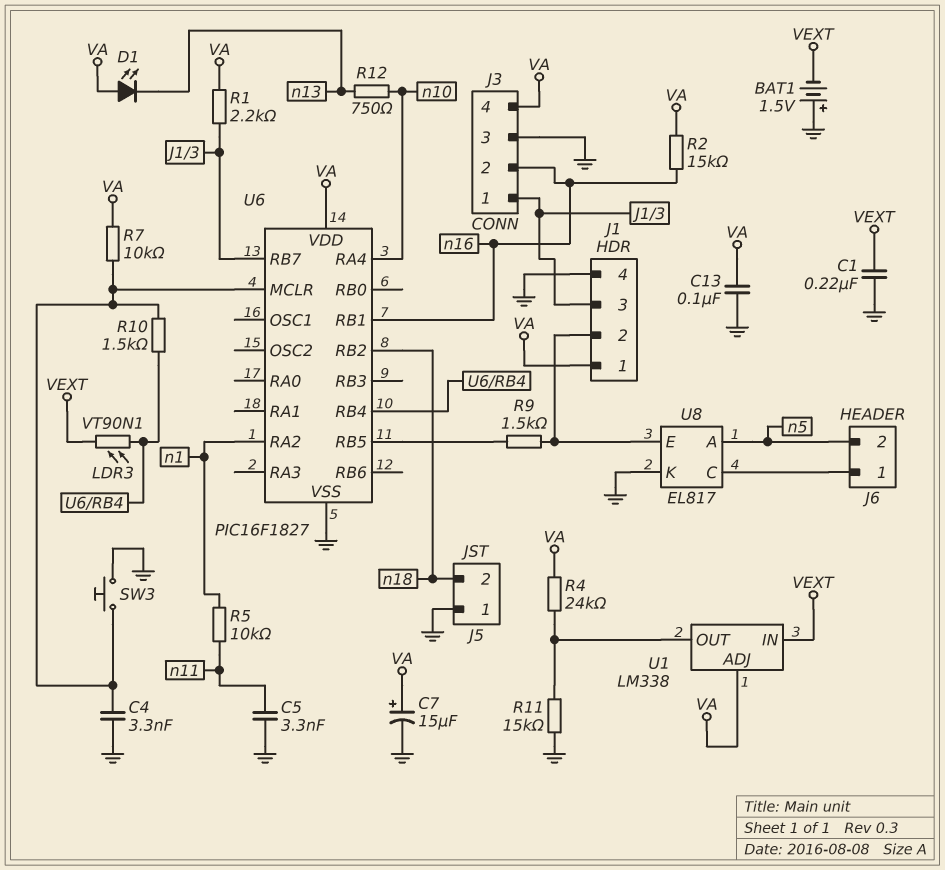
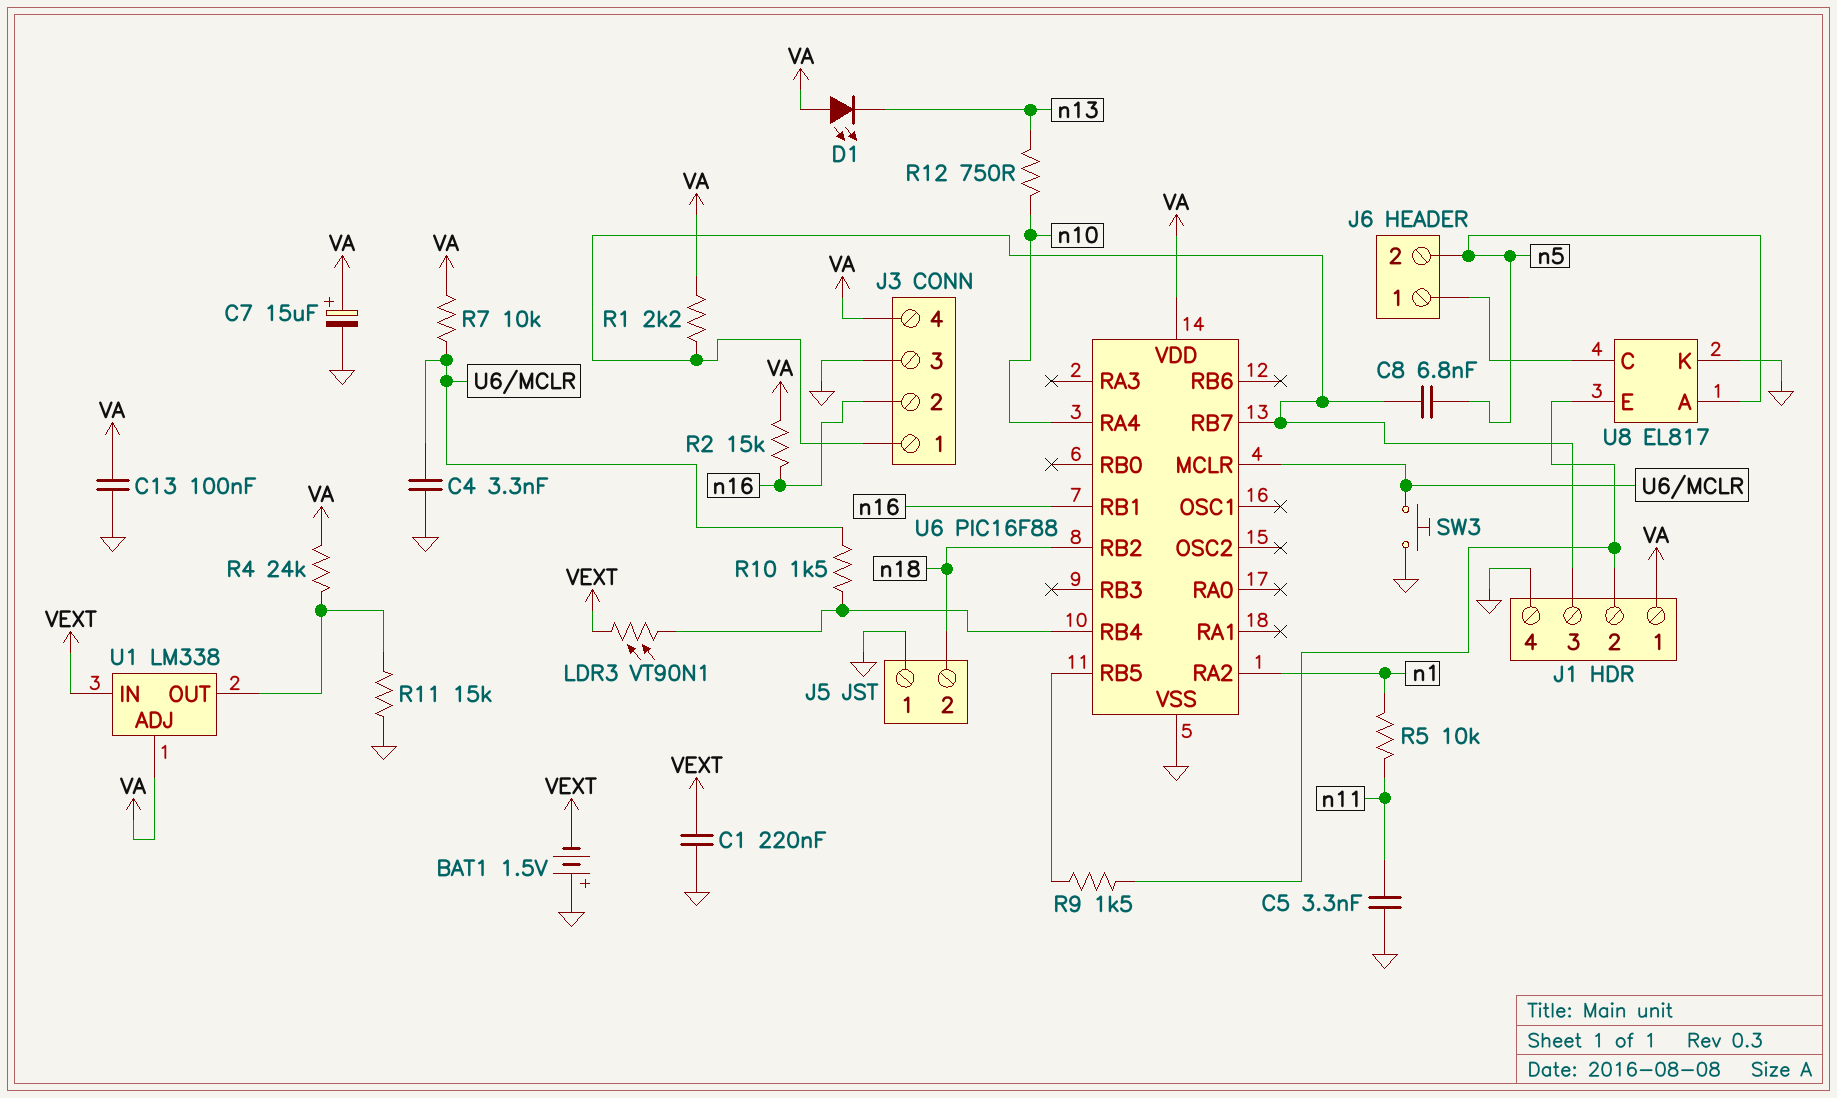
C8: none -> 6.8nF (J1/3, n5)
U6: PIC16F1827 -> PIC16F88

